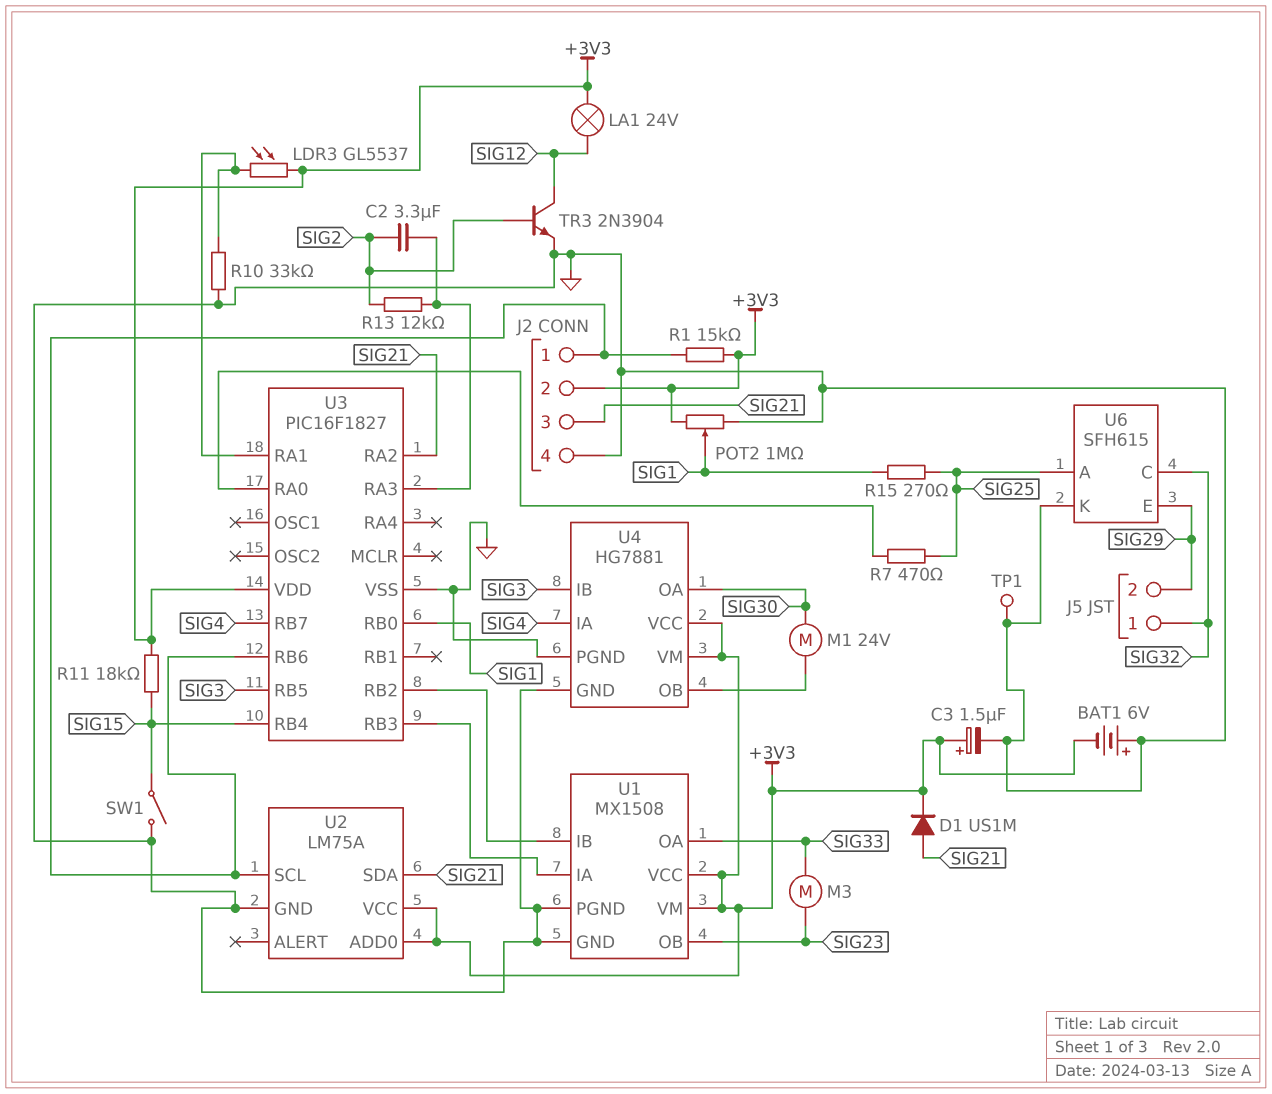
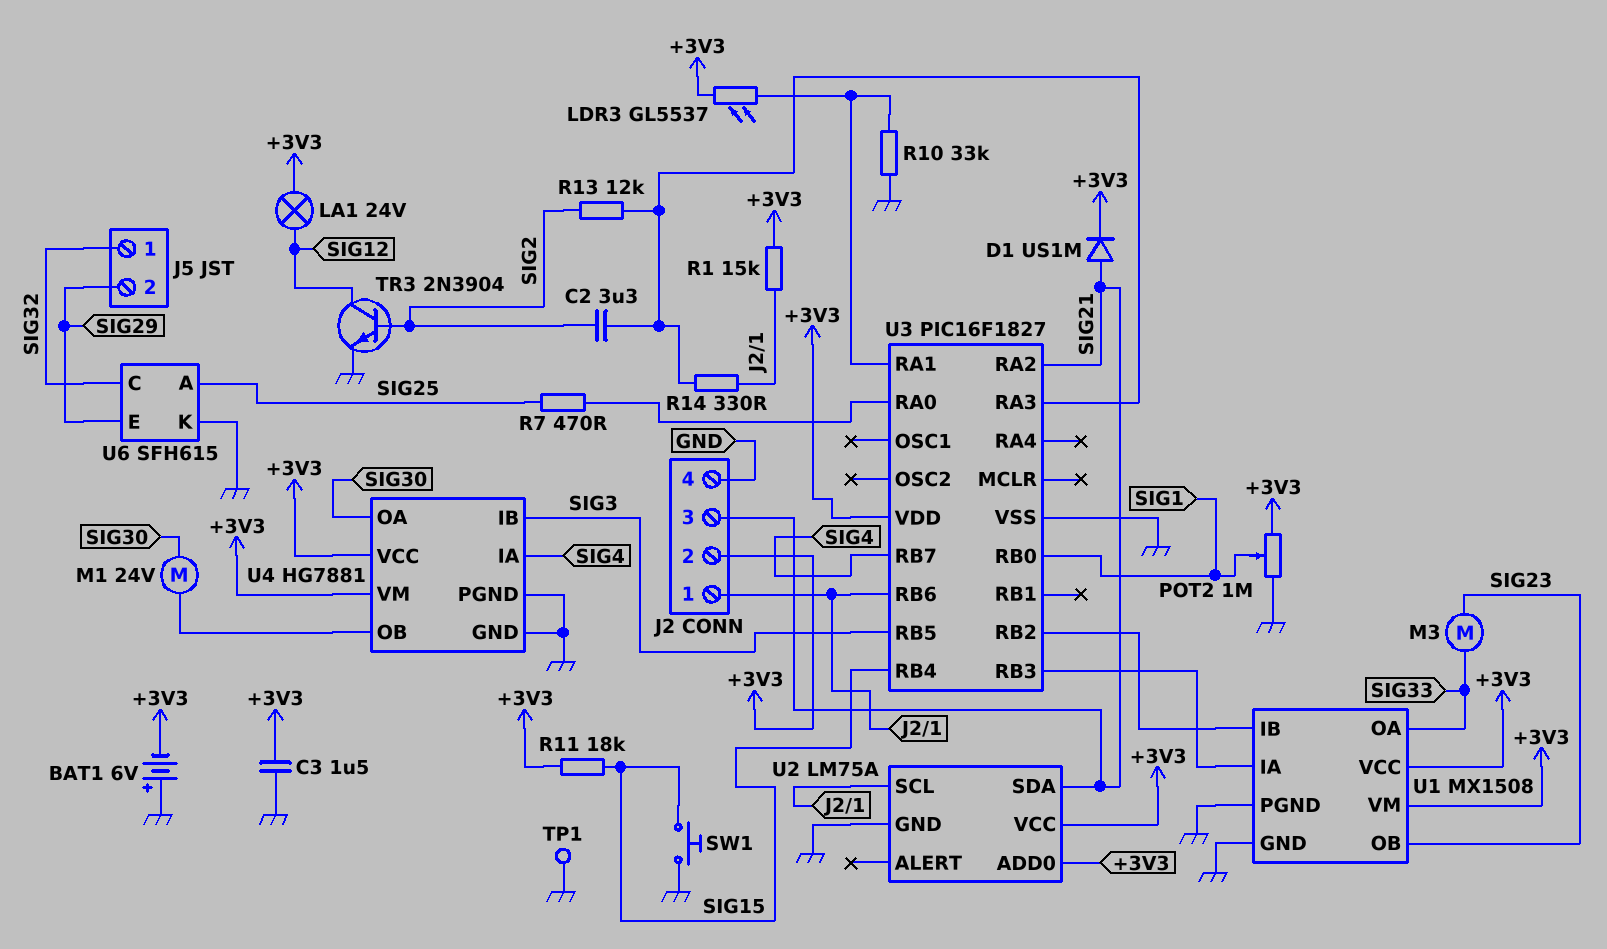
C3: 1.5uF (plus +3V3, minus GND) -> 1.5uF (+3V3, GND)
R14: none -> 330 (J2/1, U3/RA3)
R15: 270 (SIG1, SIG25) -> none
SW1: switch (GND, SIG15) -> button (GND, SIG15)

